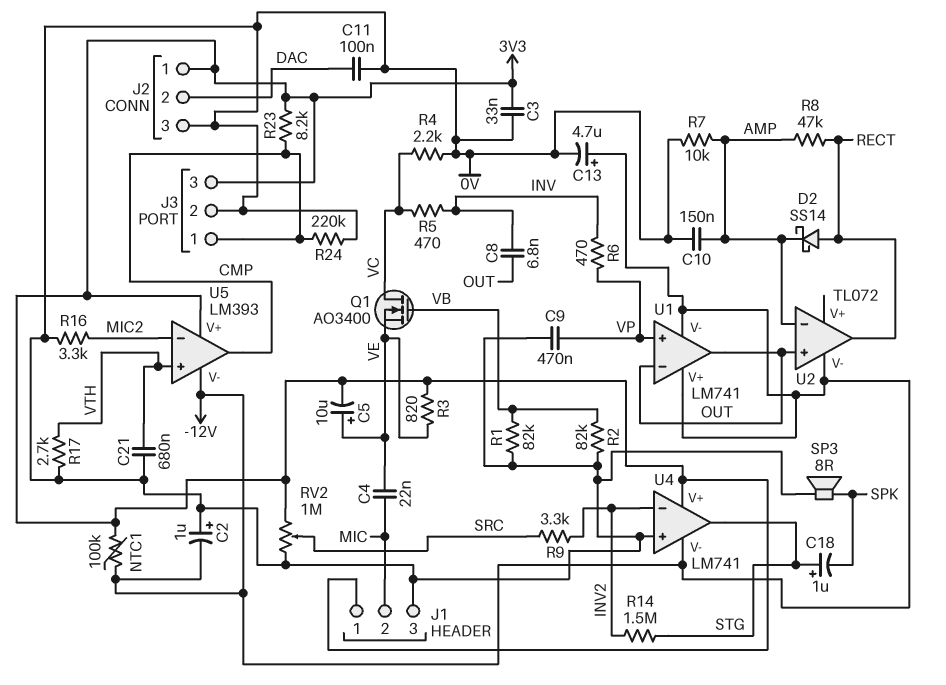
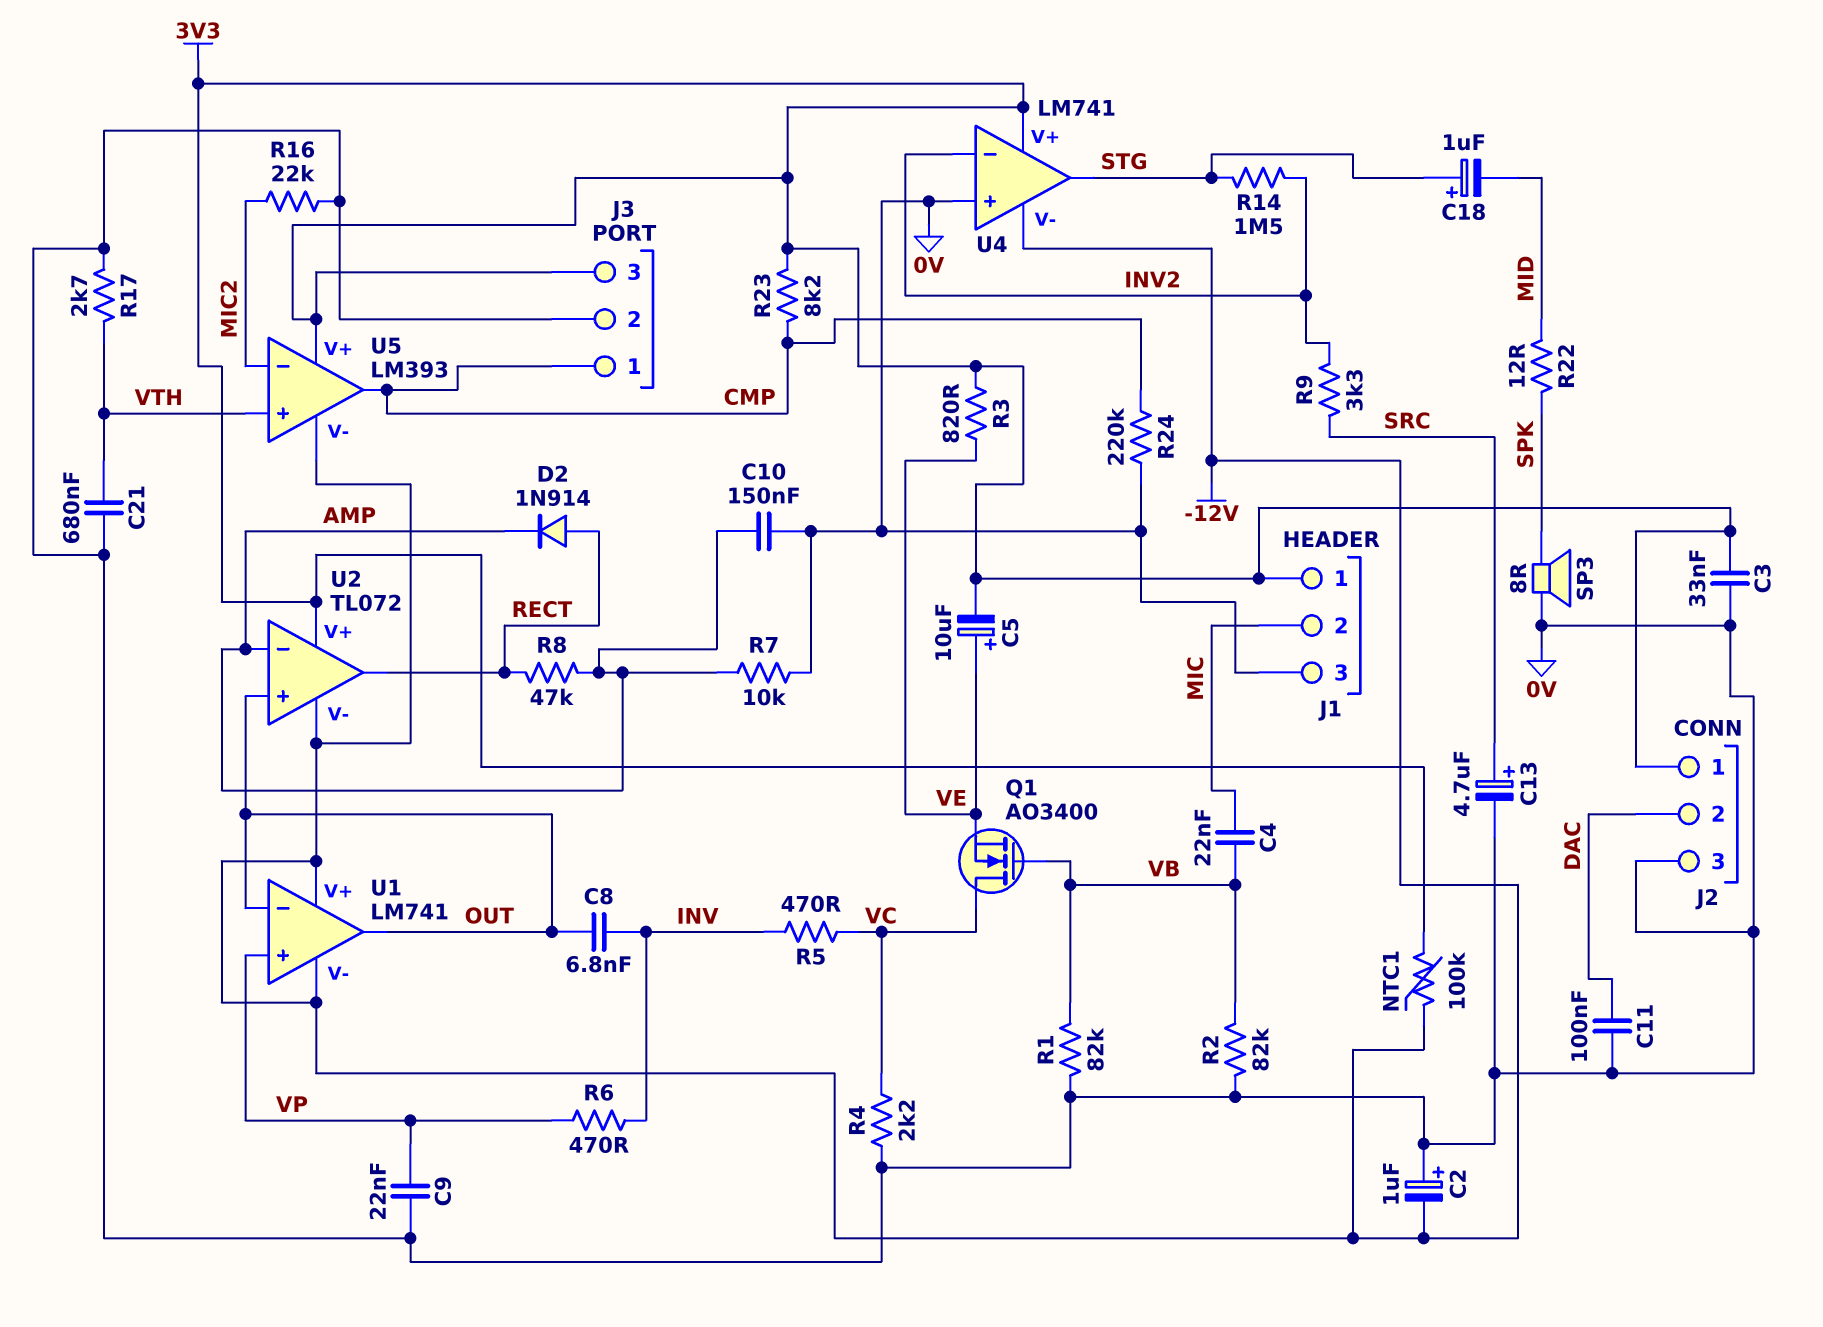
C4: 22nF (MIC, VE) -> 22nF (MIC, VB)
C9: 470nF (0V, VP) -> 22nF (0V, VP)
C13: 4.7uF (plus -12V, minus 0V) -> 4.7uF (plus SRC, minus 0V)
C18: 1uF (plus STG, minus SPK) -> 1uF (plus STG, minus MID)
D2: schottky SS14 (A RECT, K AMP) -> diode 1N914 (A RECT, K AMP)
R16: 3.3k (0V, MIC2) -> 22k (0V, MIC2)
R22: none -> 12 (MID, SPK)
RV2: 1M (0V, 3V3, wiper SRC) -> none
U2 pin V+: none -> 3V3

